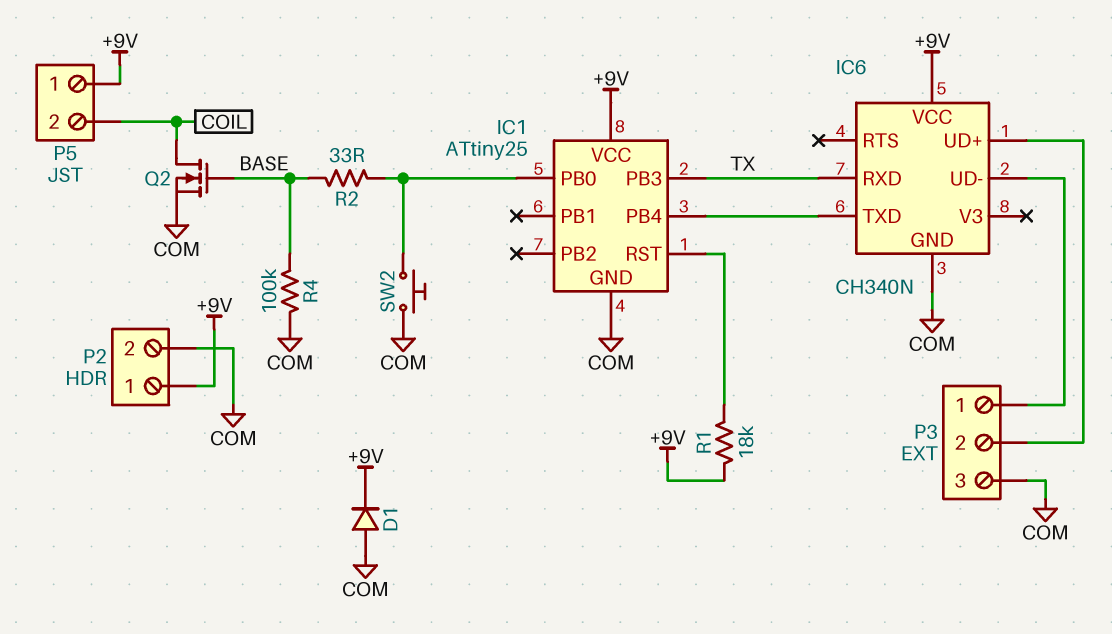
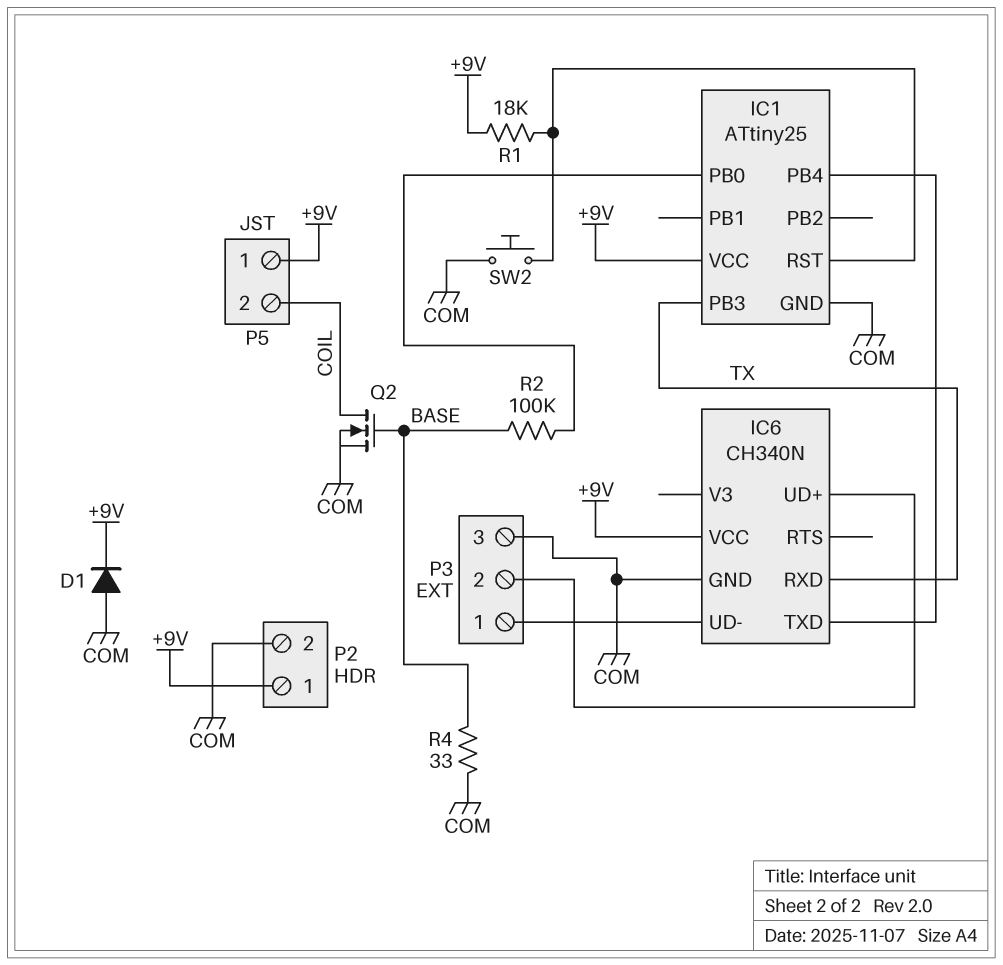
R2: 33 (BASE, IC1/PB0) -> 100k (BASE, IC1/PB0)
R4: 100k (BASE, COM) -> 33 (BASE, COM)
SW2: button (COM, IC1/PB0) -> button (COM, IC1/RST)

